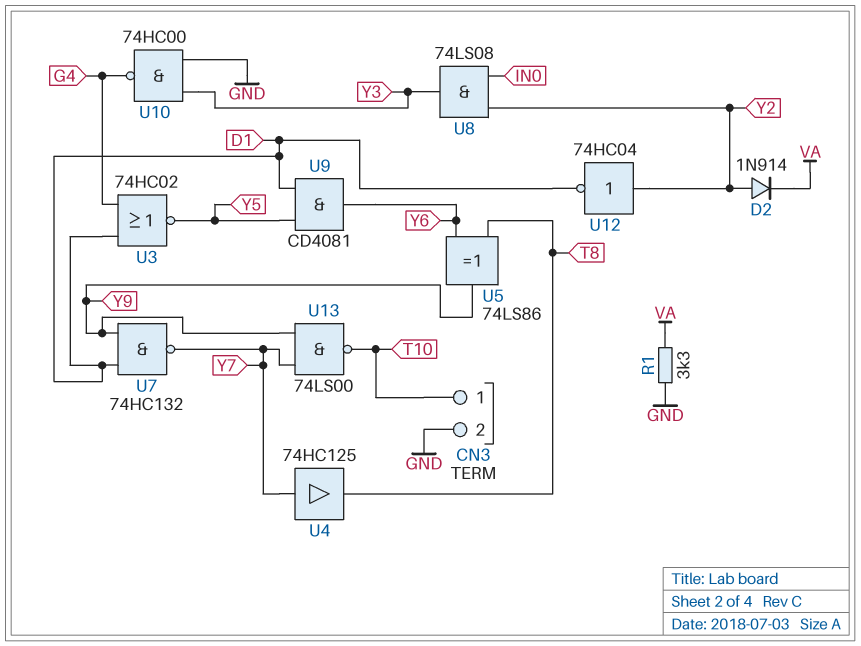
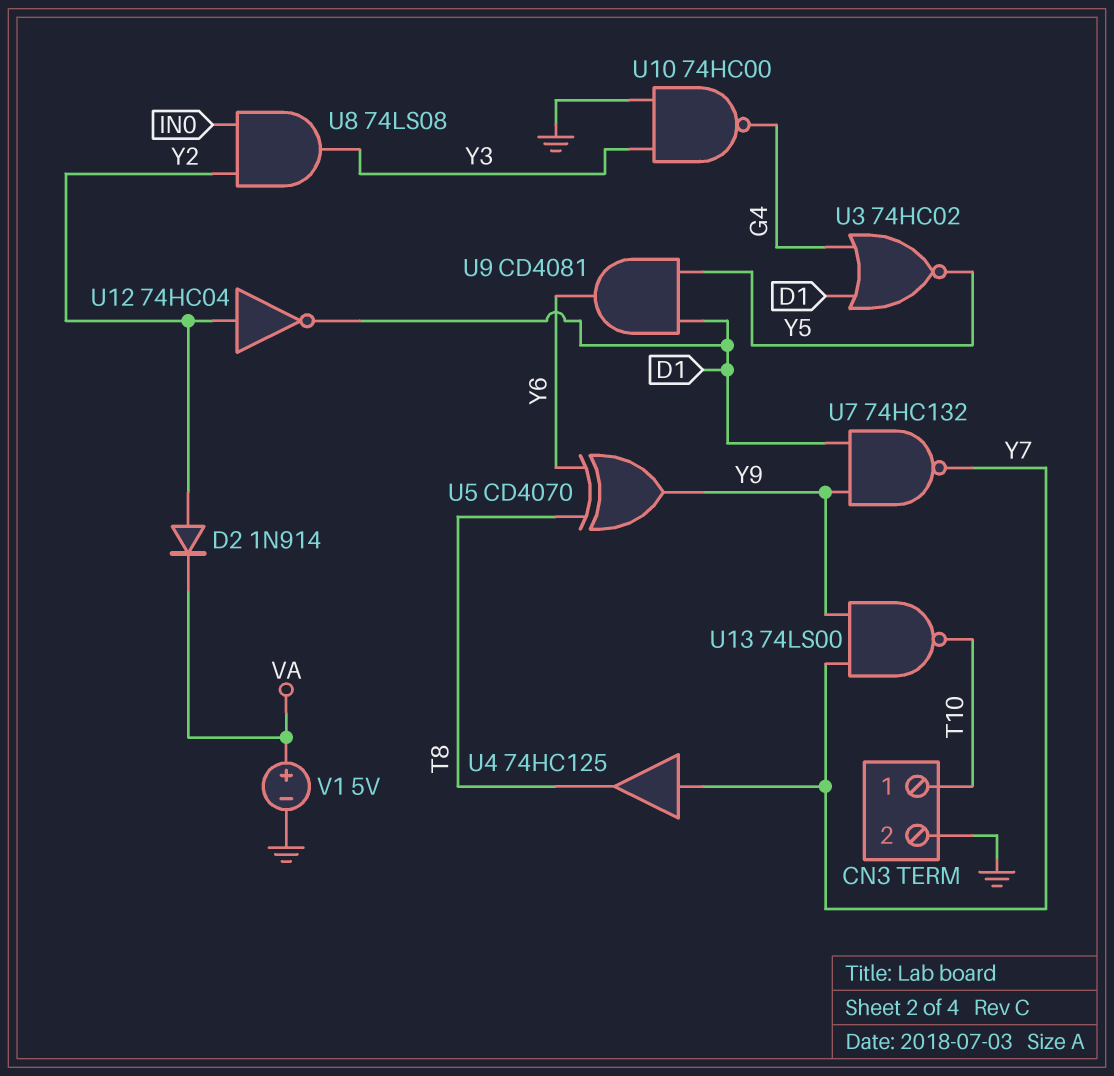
R1: 3.3k (GND, VA) -> none
U5: XOR 74LS86 (in T8, in Y6, out Y9) -> XOR CD4070 (in T8, in Y6, out Y9)
V1: none -> 5V (plus VA, minus GND)

